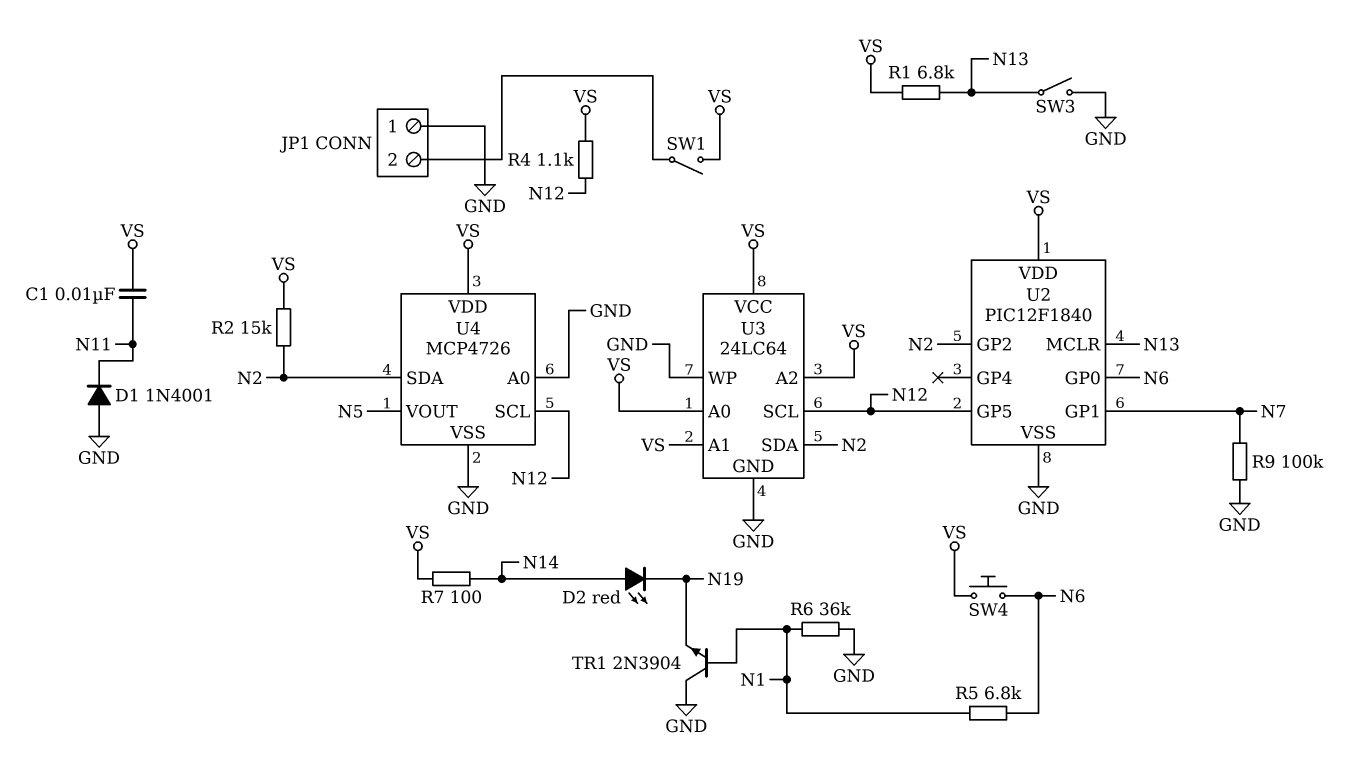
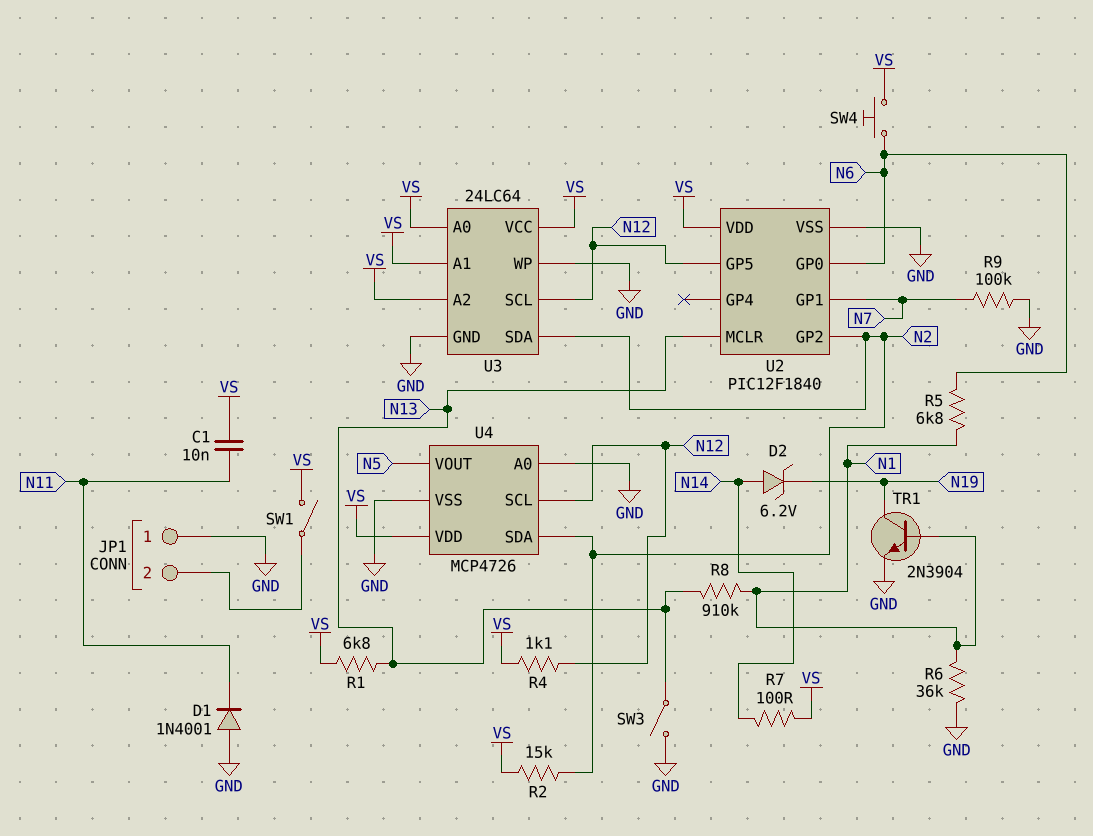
D2: LED red (A N14, K N19) -> zener 6.2V (A N14, K N19)
R8: none -> 910k (N1, N13)
TR1: NPN 2N3904 (B N1, C GND, E N19) -> NPN 2N3904 (B N1, C N19, E GND)

